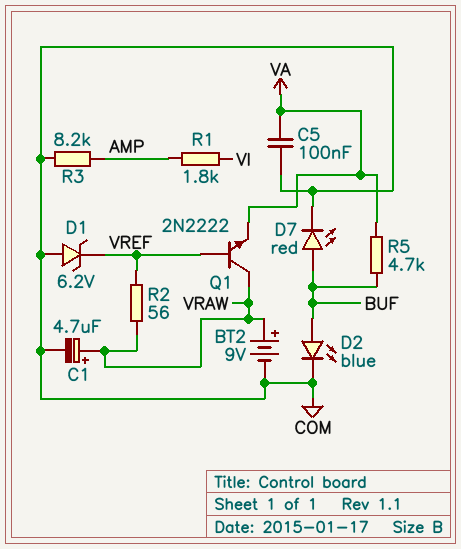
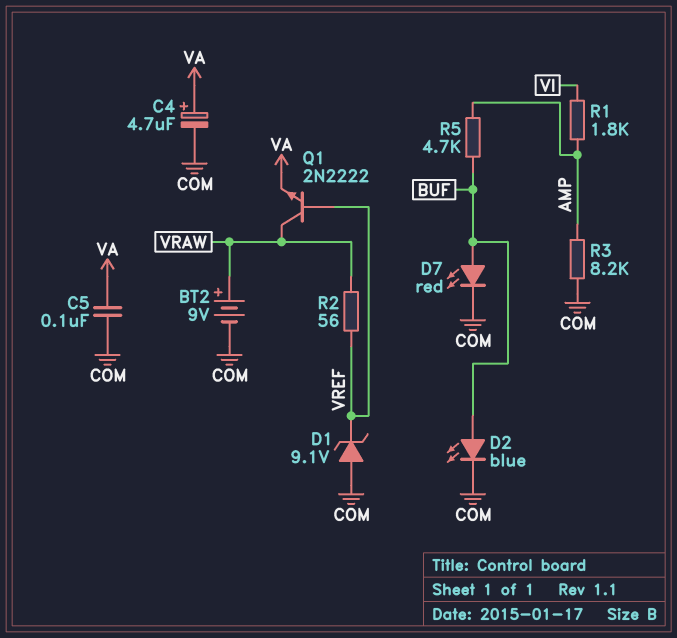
C1: 4.7uF (plus VRAW, minus COM) -> none
C4: none -> 4.7uF (plus VA, minus COM)
D1: zener 6.2V (A COM, K VREF) -> zener 9.1V (A COM, K VREF)
R5: 4.7k (BUF, VA) -> 4.7k (AMP, BUF)

